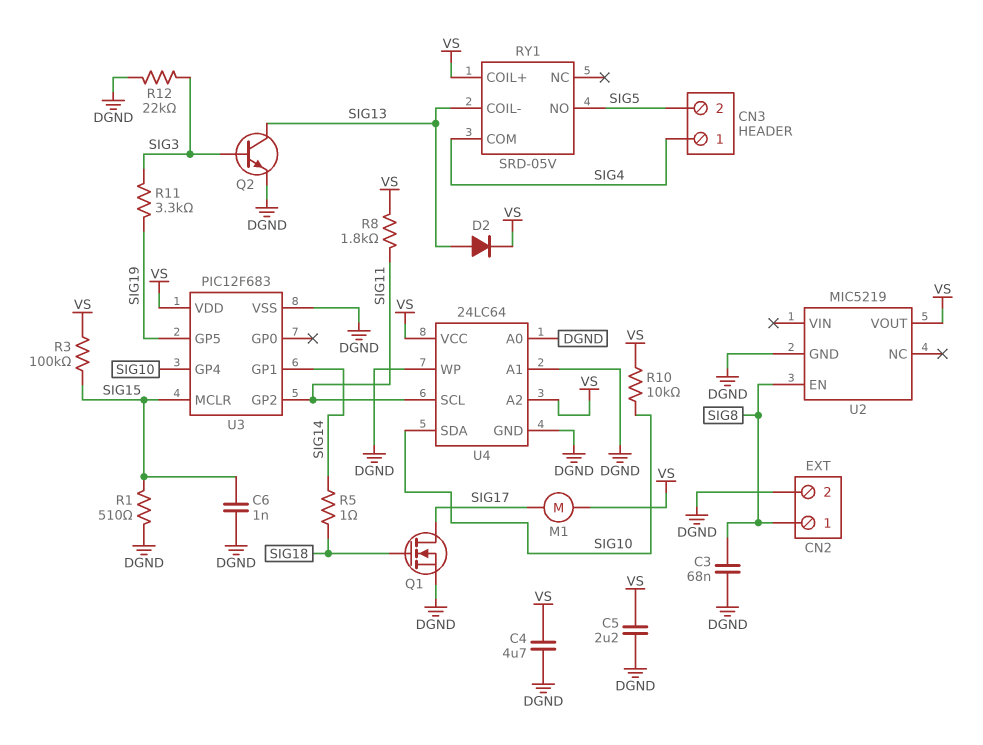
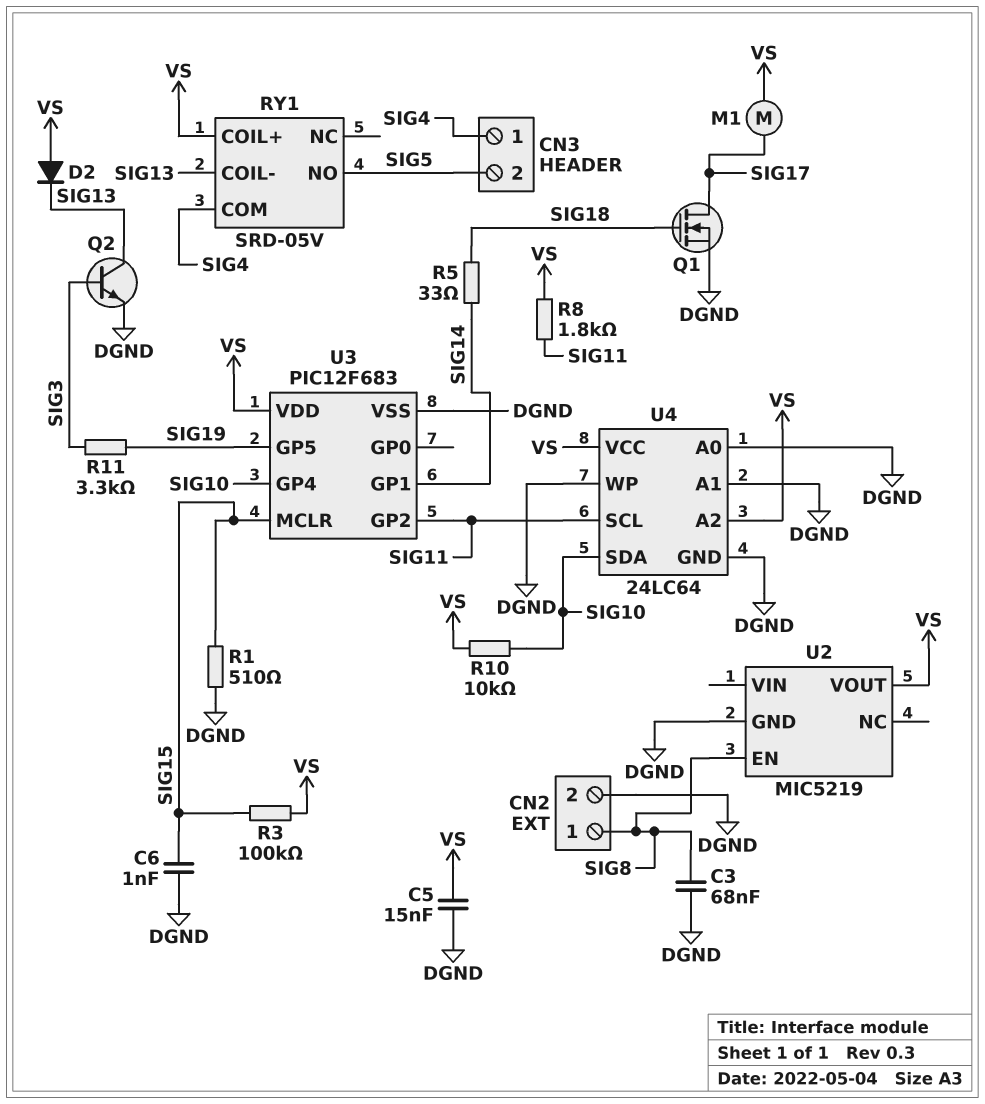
C4: 4.7uF (DGND, VS) -> none
C5: 2.2uF (DGND, VS) -> 15nF (DGND, VS)
D2: diode (A SIG13, K VS) -> diode (A VS, K SIG13)
R5: 1 (SIG14, SIG18) -> 33 (SIG14, SIG18)
R12: 22k (DGND, SIG3) -> none

